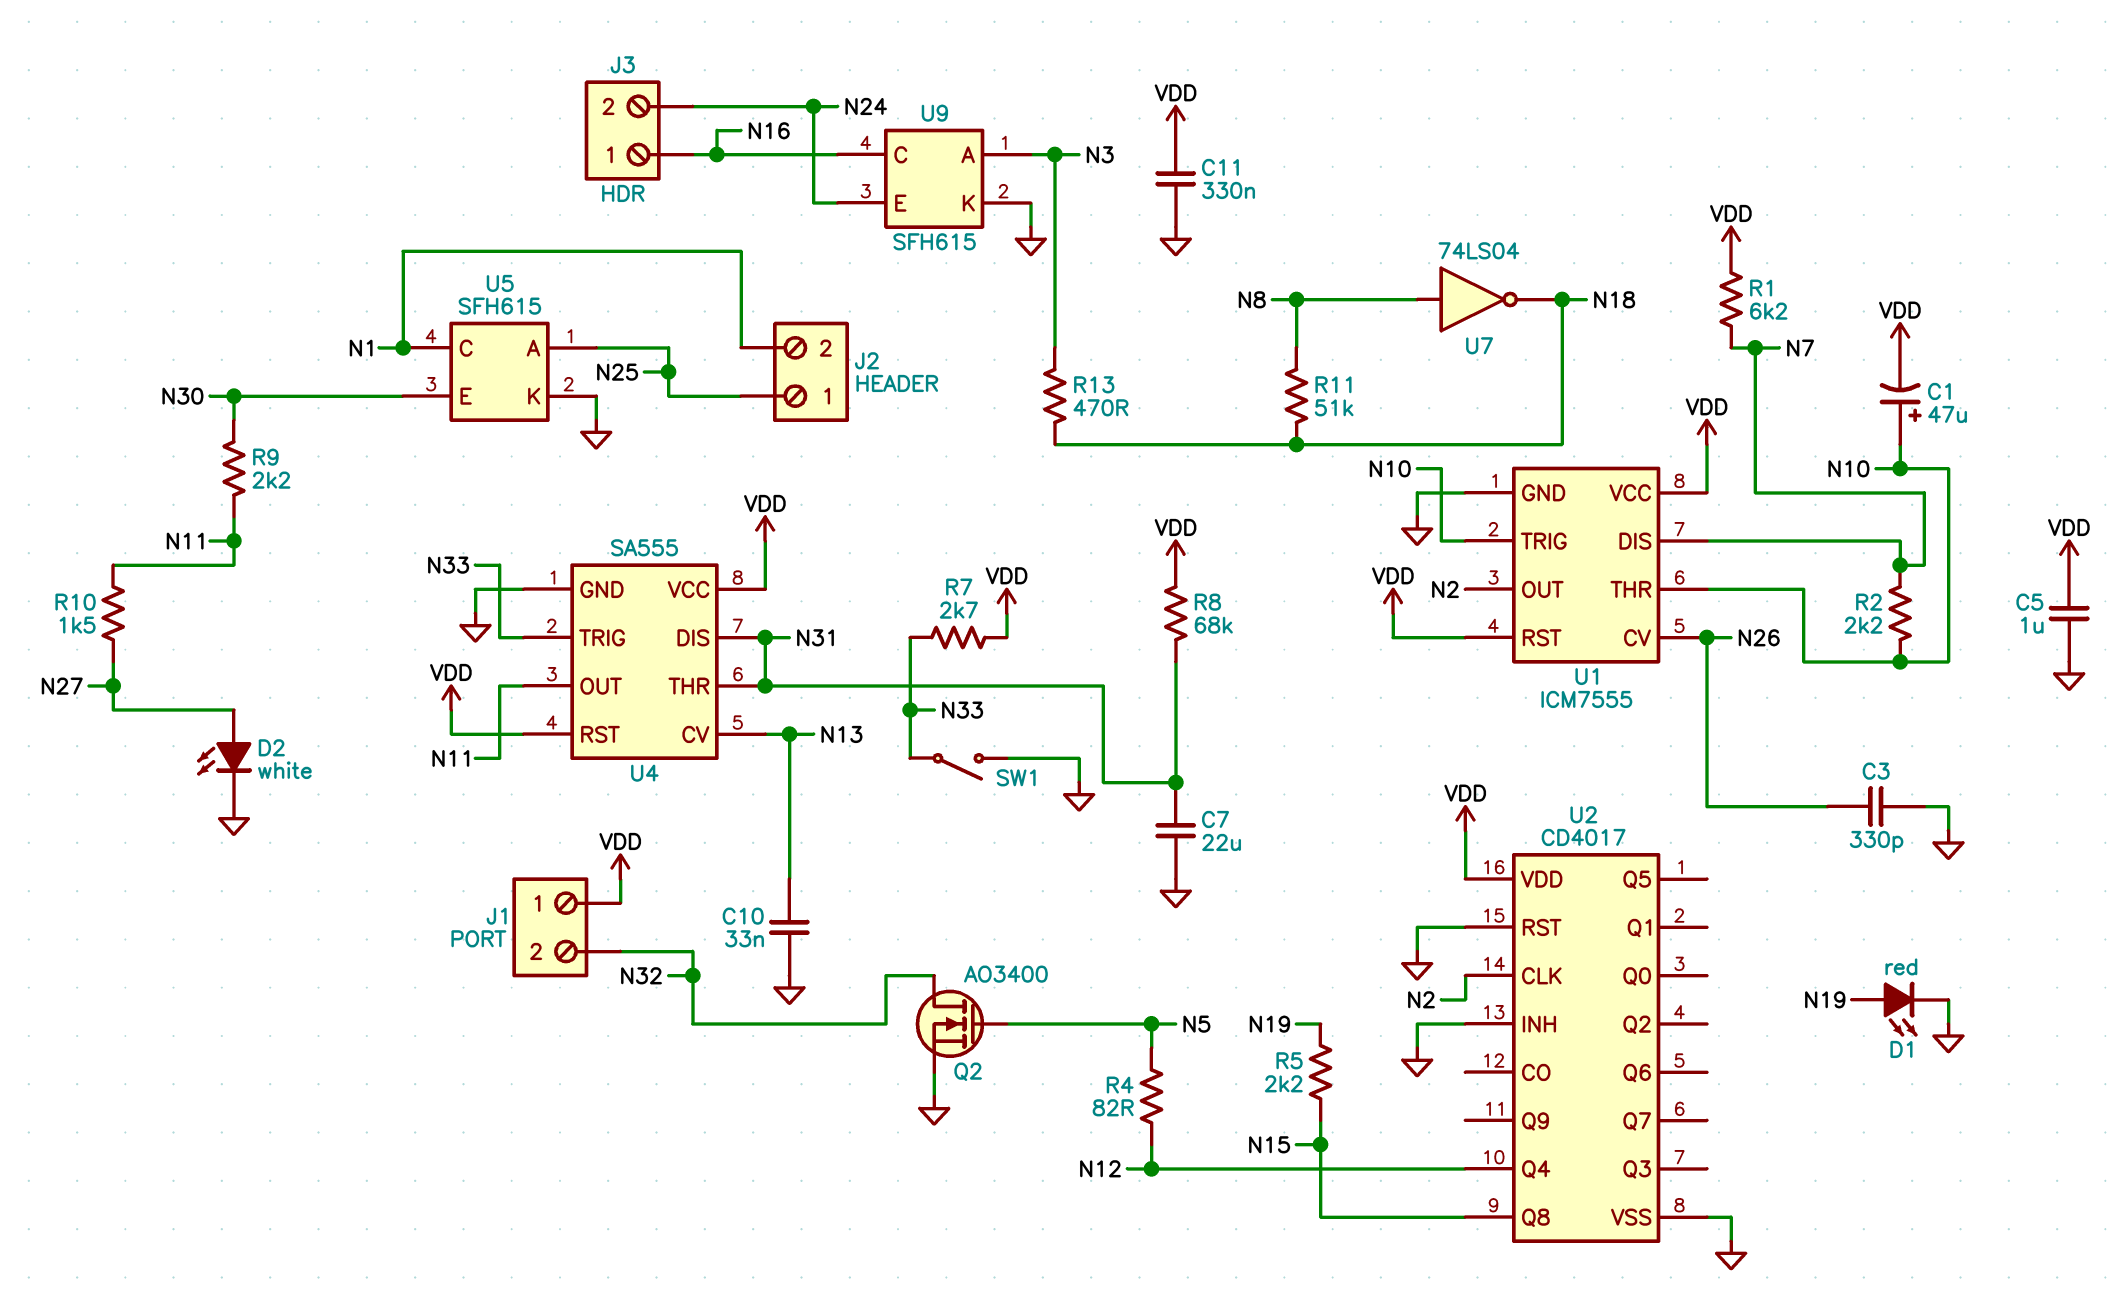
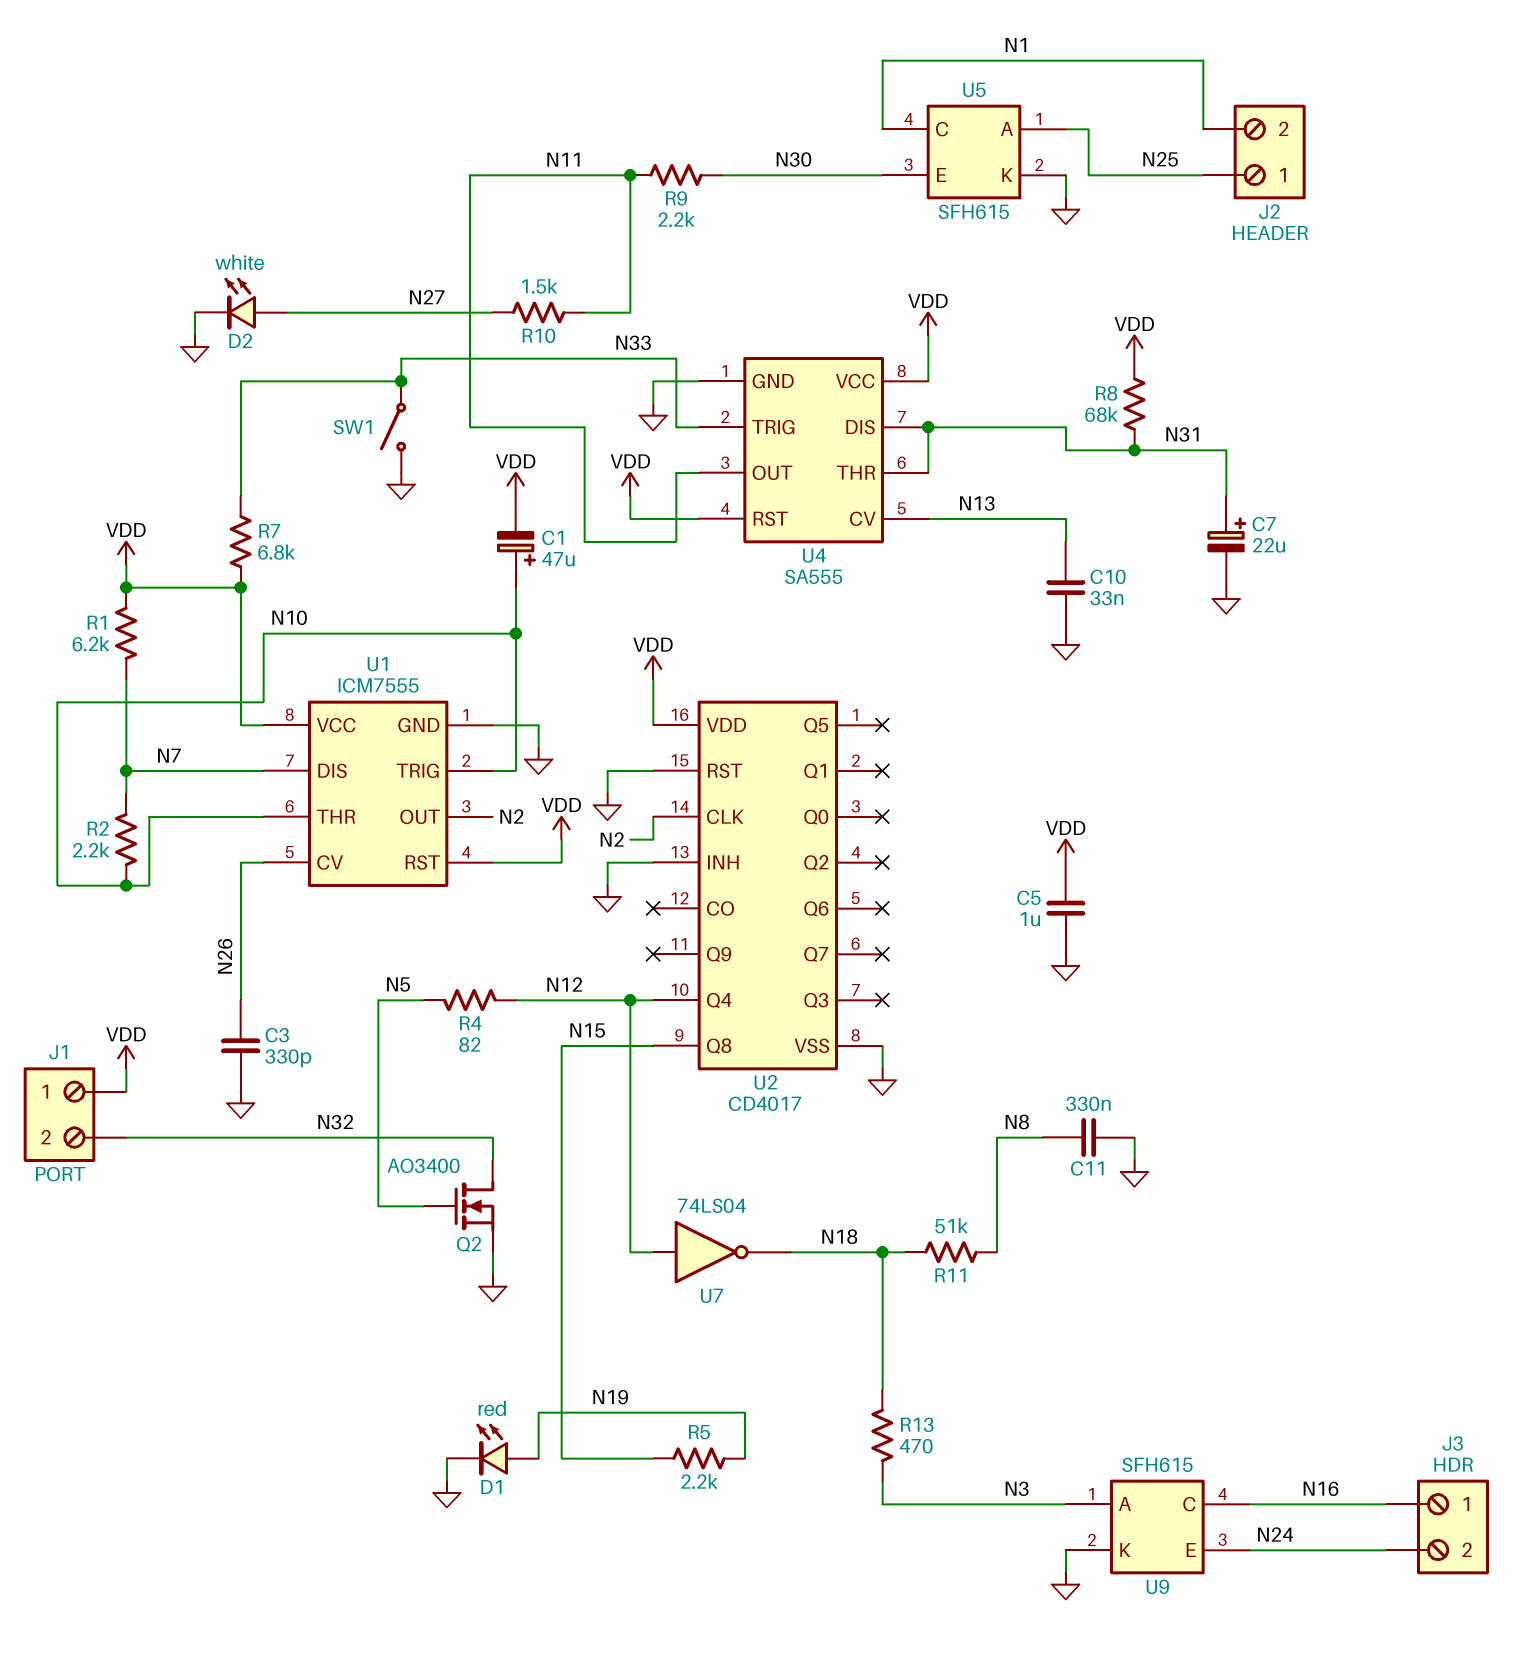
C7: 22uF (GND, N31) -> 22uF (plus N31, minus GND)
C11: 330nF (GND, VDD) -> 330nF (GND, N8)
R7: 2.7k (N33, VDD) -> 6.8k (N33, VDD)
U7: NOT 74LS04 (in N8, out N18) -> NOT 74LS04 (in N12, out N18)

